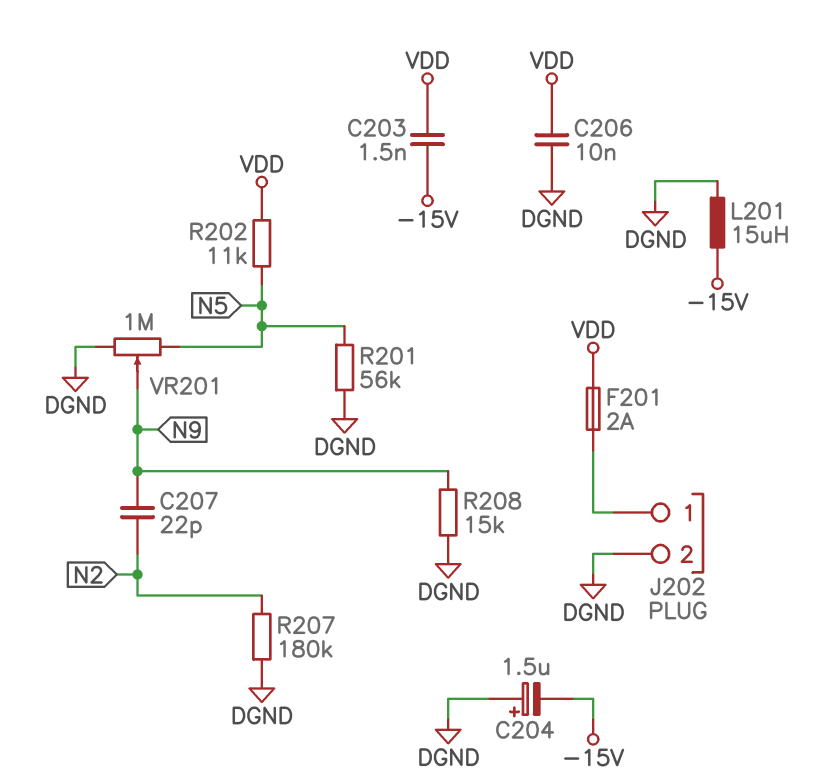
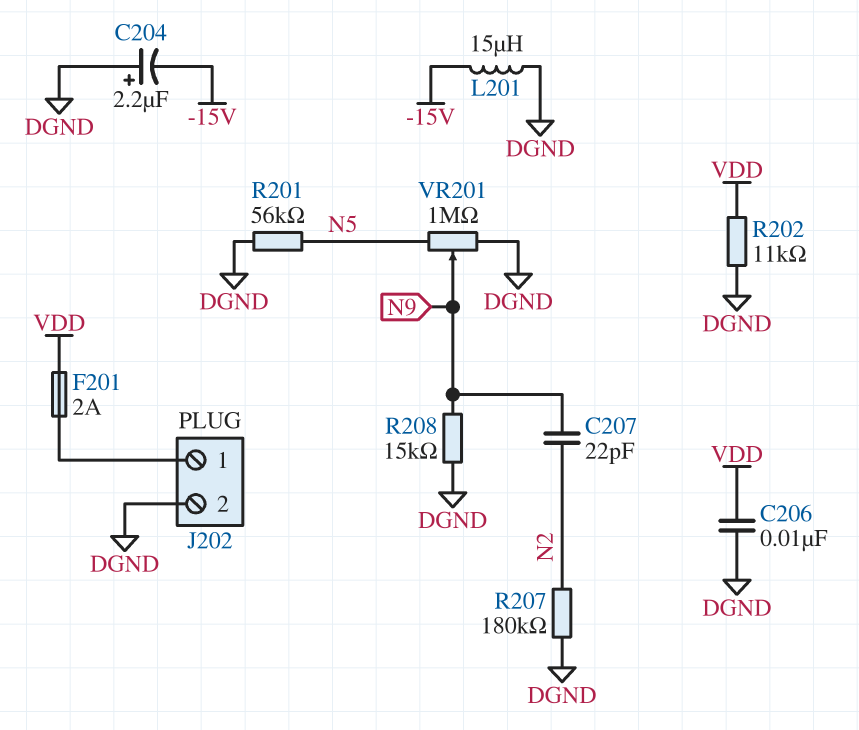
C203: 1.5nF (-15V, VDD) -> none
C204: 1.5uF (plus DGND, minus -15V) -> 2.2uF (plus DGND, minus -15V)
R202: 11k (N5, VDD) -> 11k (DGND, VDD)

